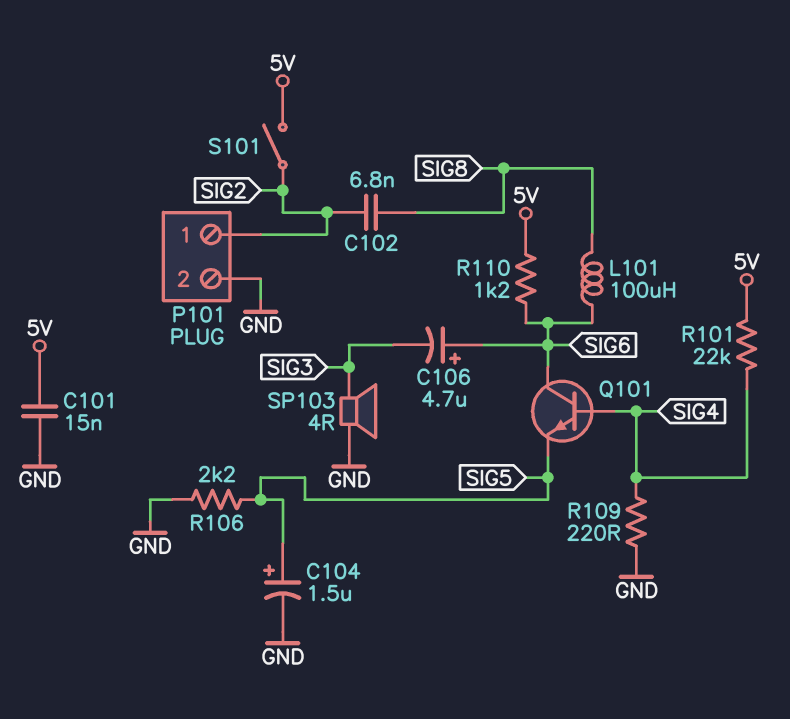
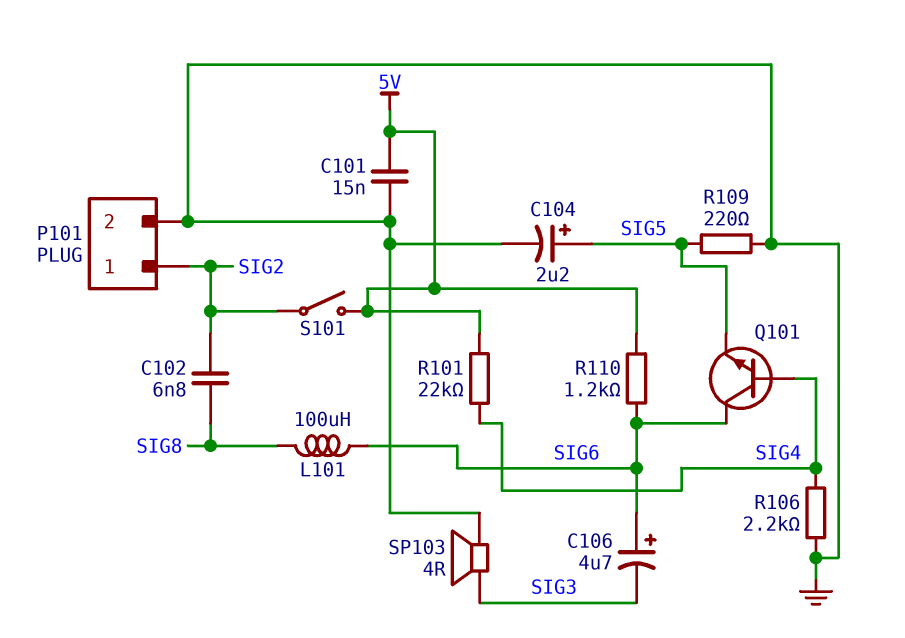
C104: 1.5uF (plus SIG5, minus GND) -> 2.2uF (plus SIG5, minus GND)
R106: 2.2k (GND, SIG5) -> 2.2k (GND, SIG4)
R109: 220 (GND, SIG4) -> 220 (GND, SIG5)

